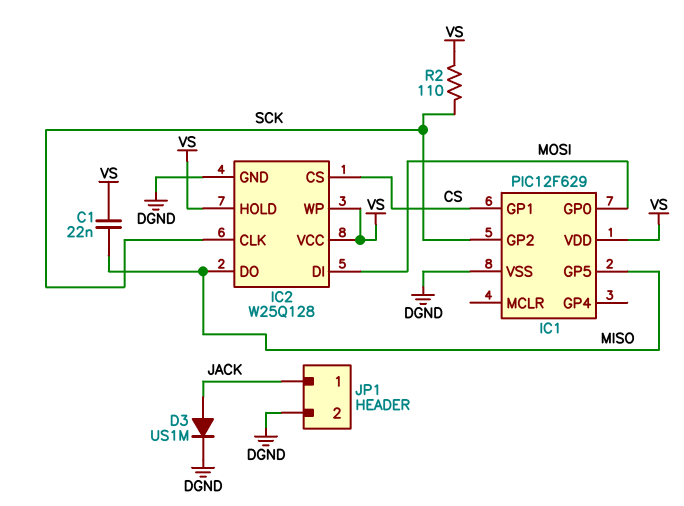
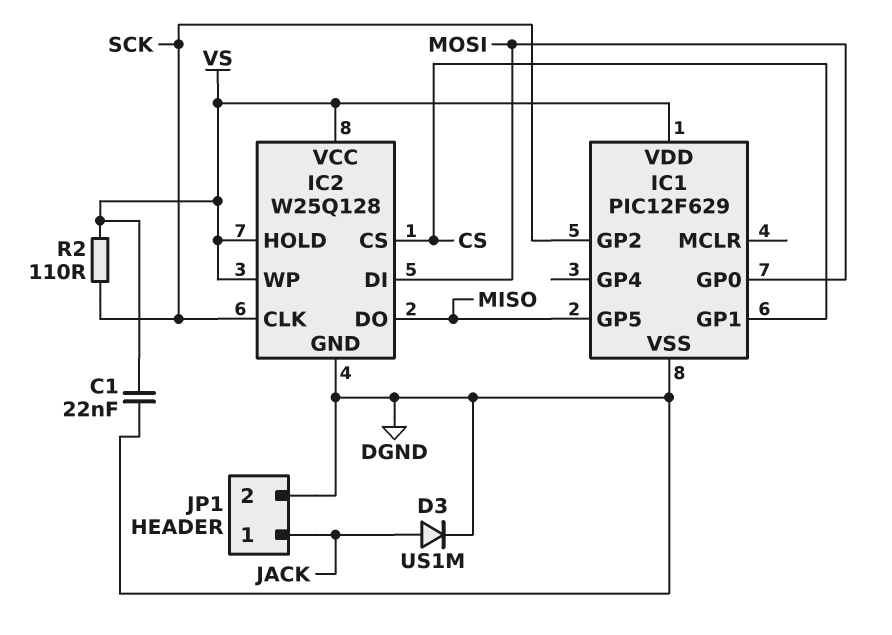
C1: 22nF (MISO, VS) -> 22nF (DGND, VS)

